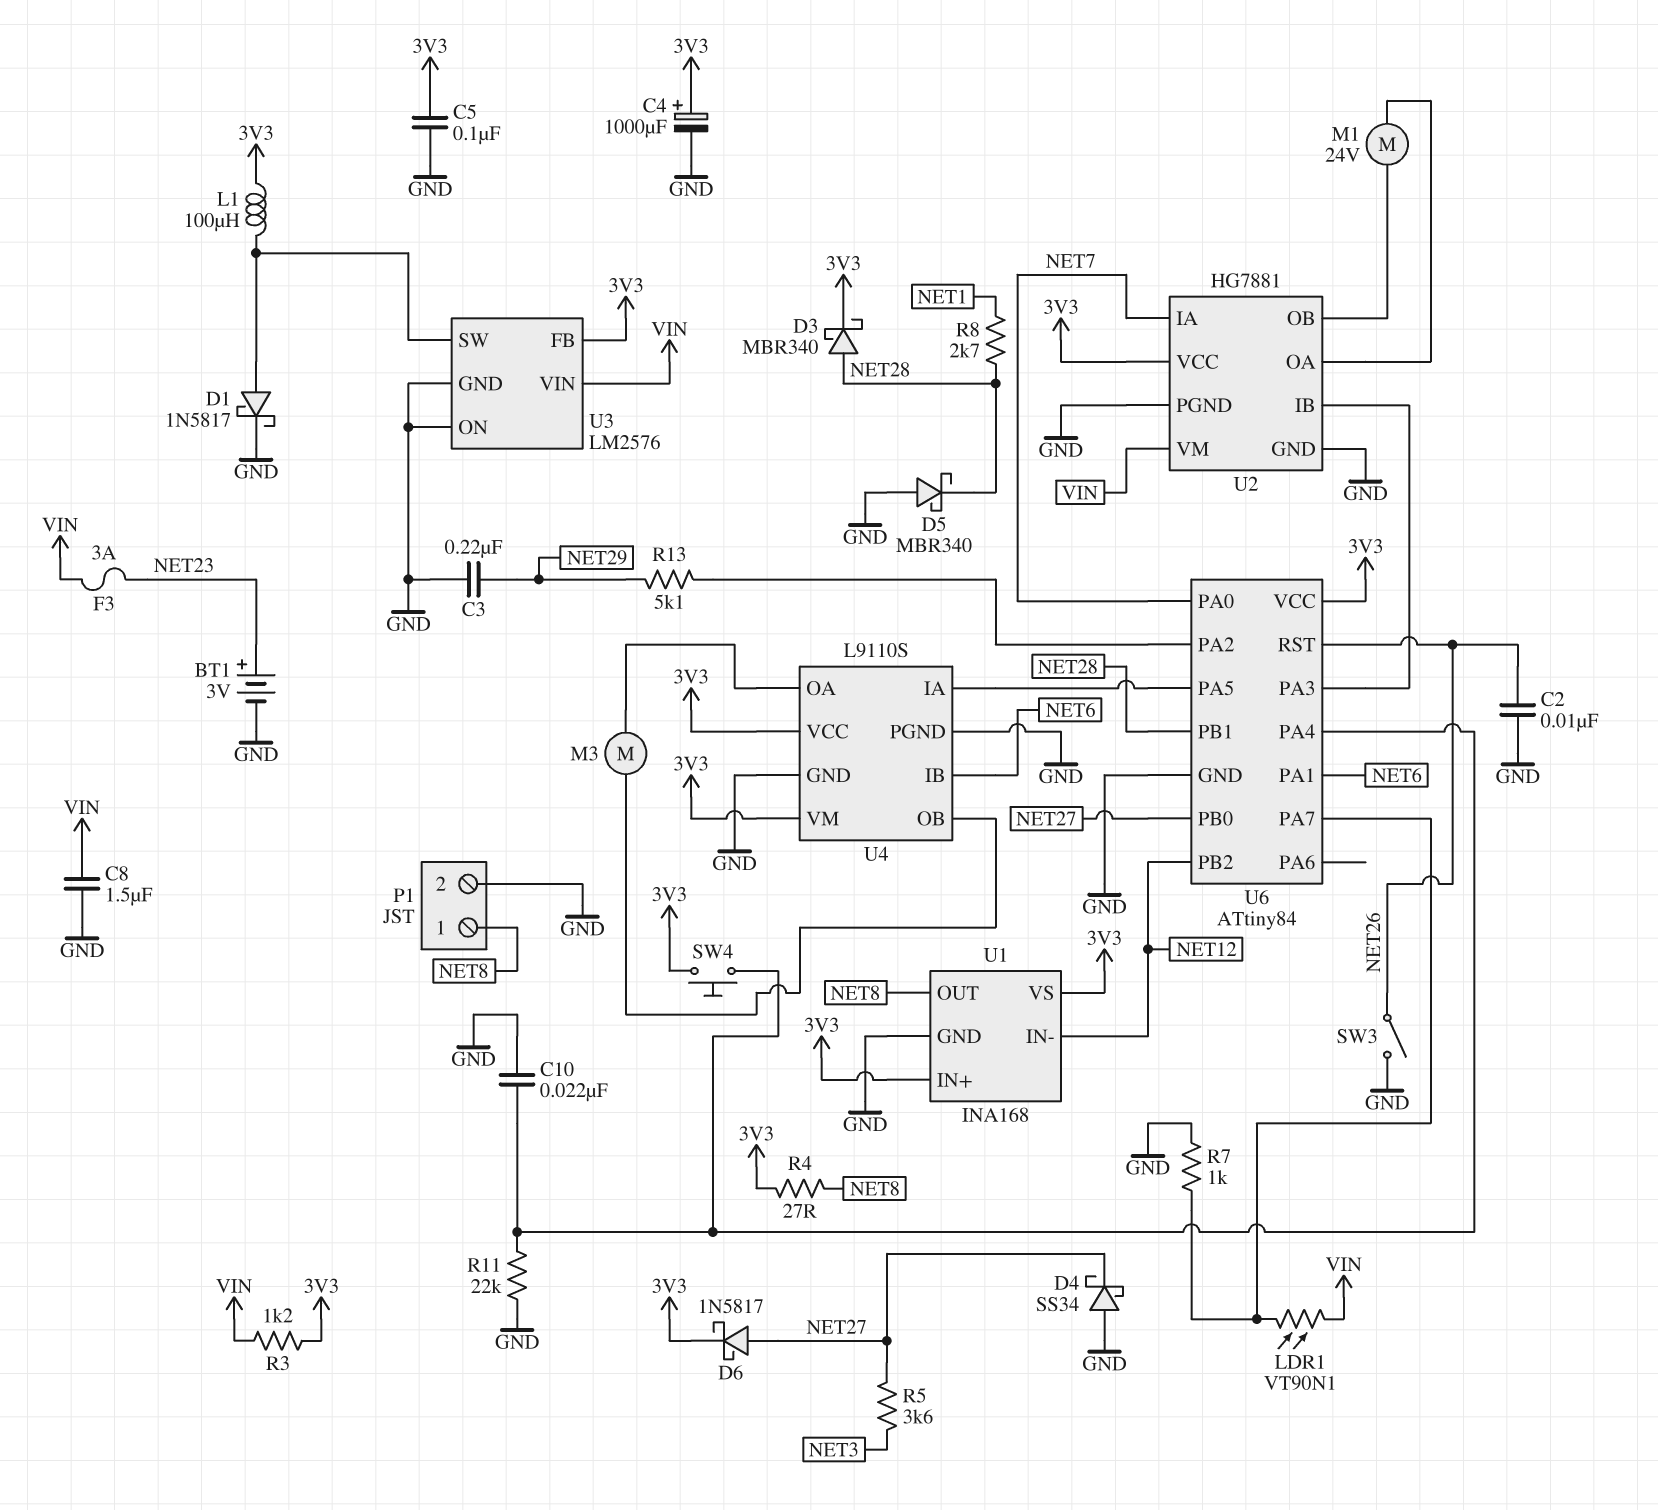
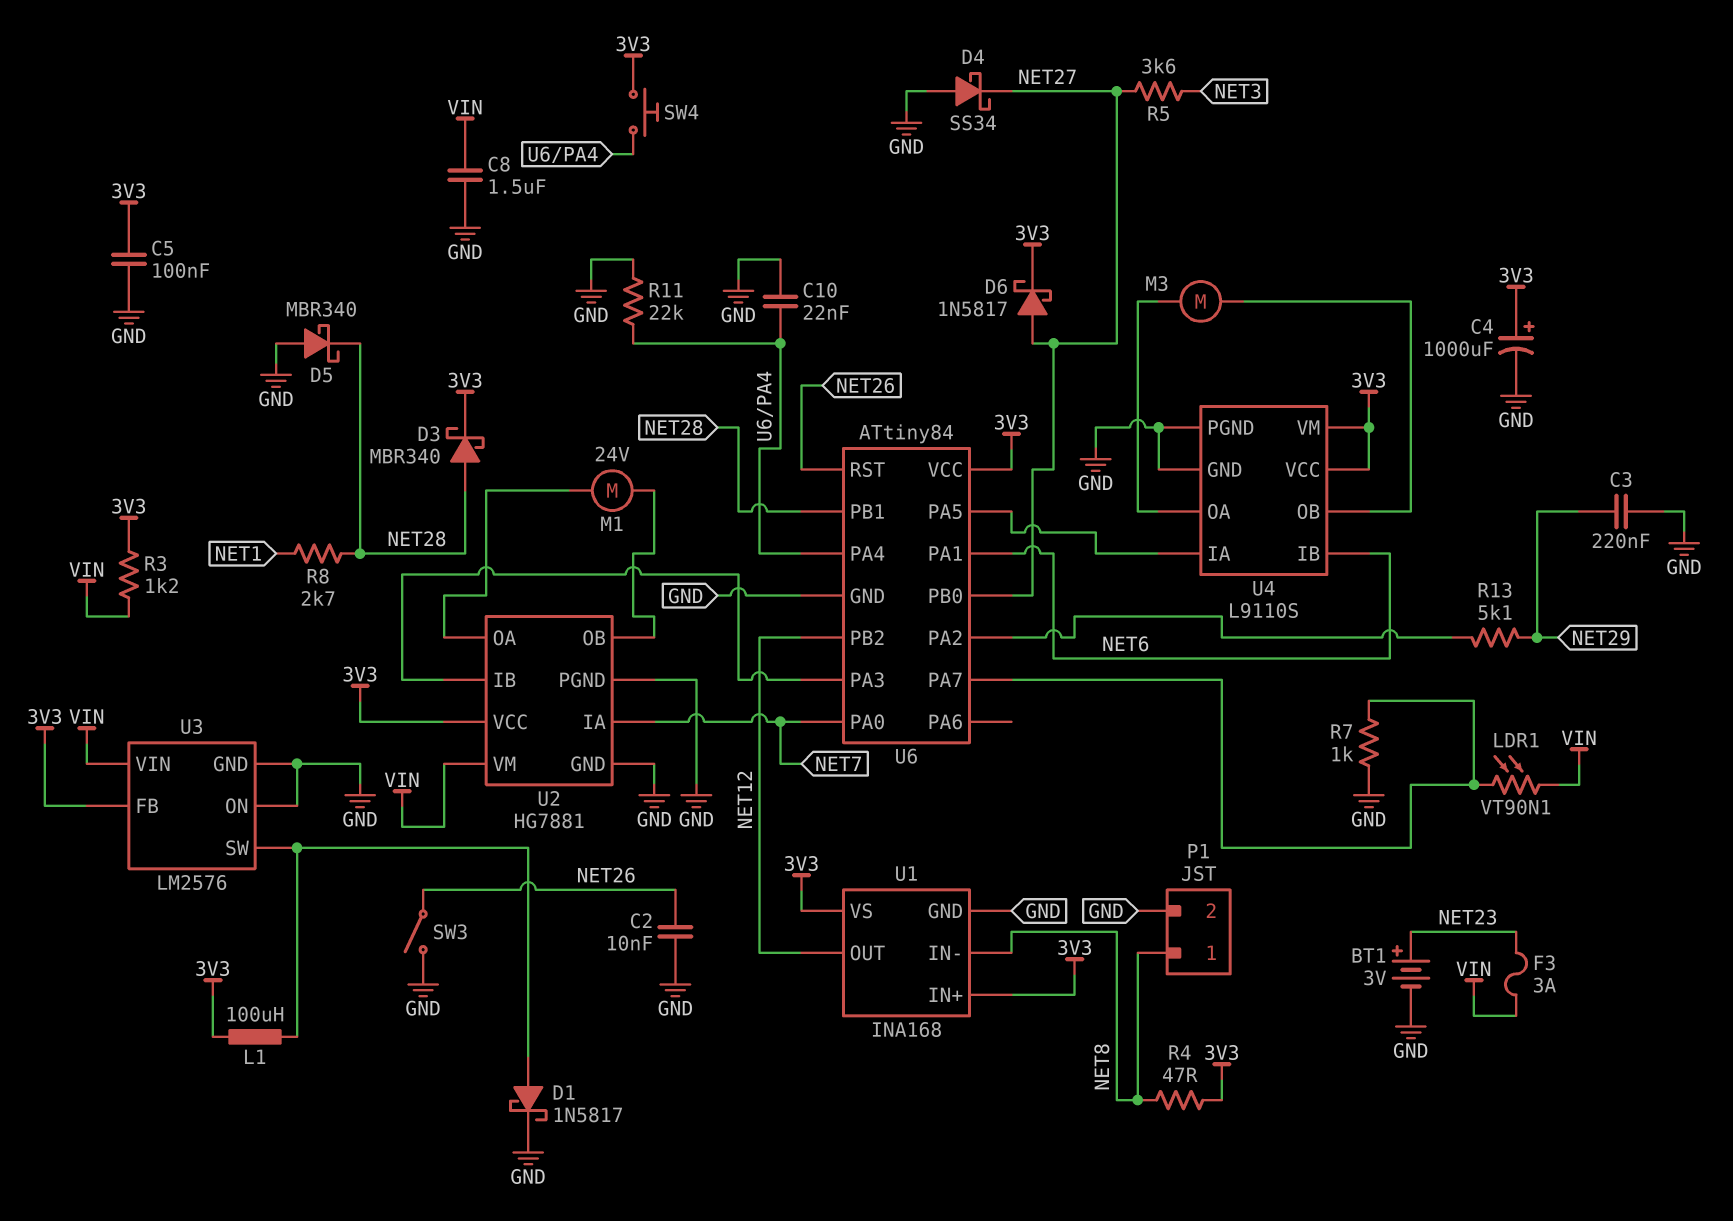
R4: 27 (3V3, NET8) -> 47 (3V3, NET8)
U1 pin IN-: NET12 -> NET8
U1 pin OUT: NET8 -> NET12

